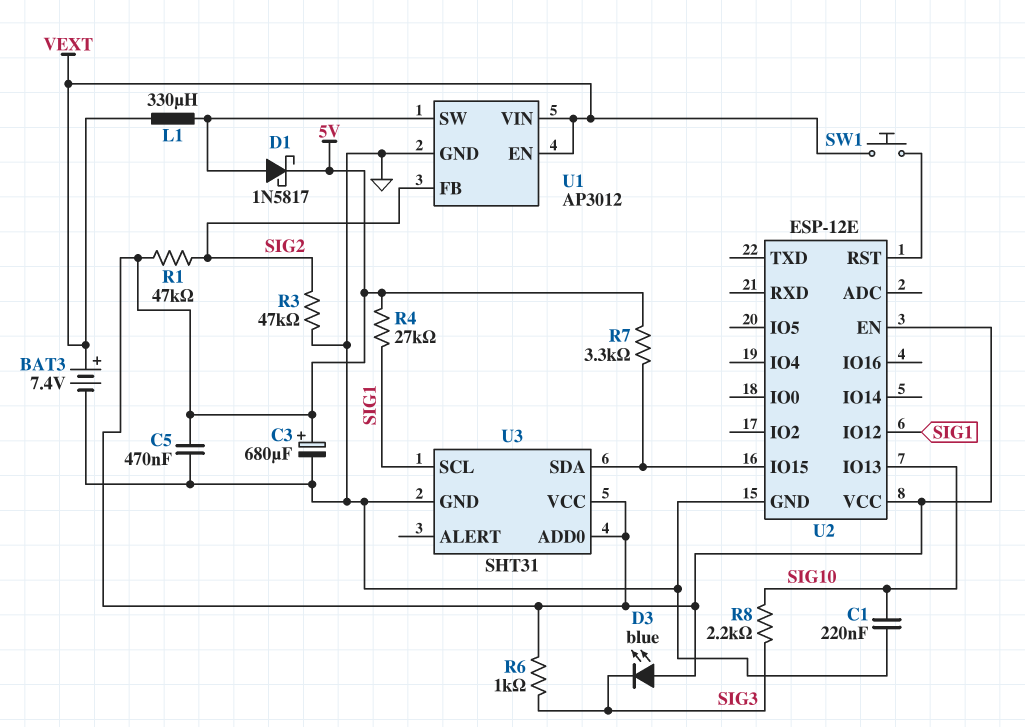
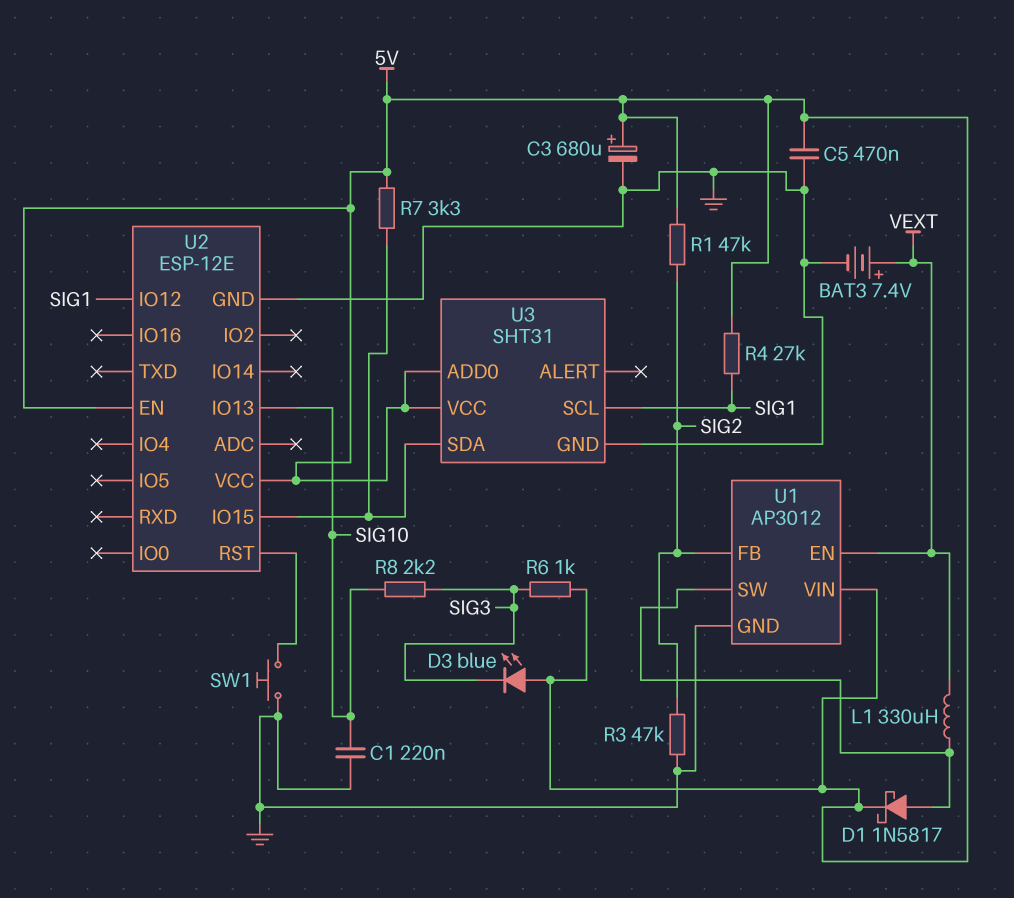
SW1: button (U2/RST, VEXT) -> button (GND, U2/RST)
U1 pin VIN: VEXT -> 5V

